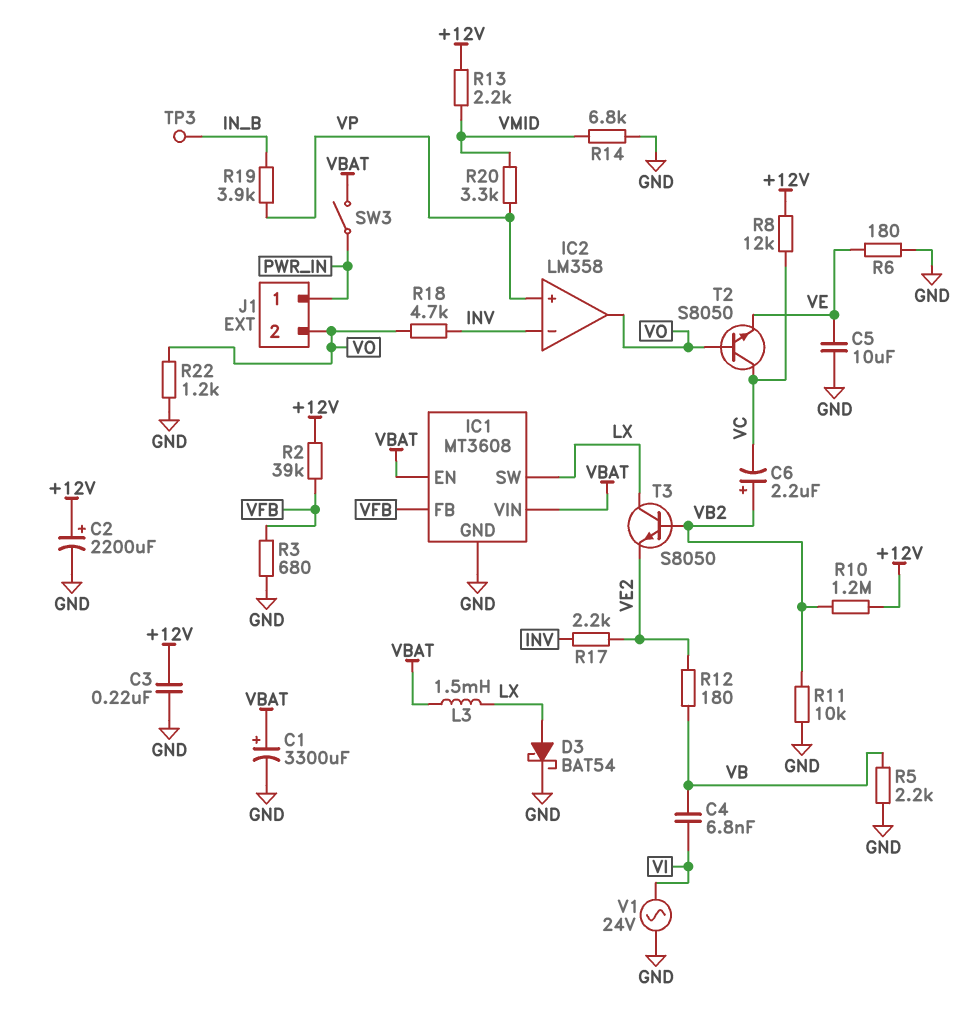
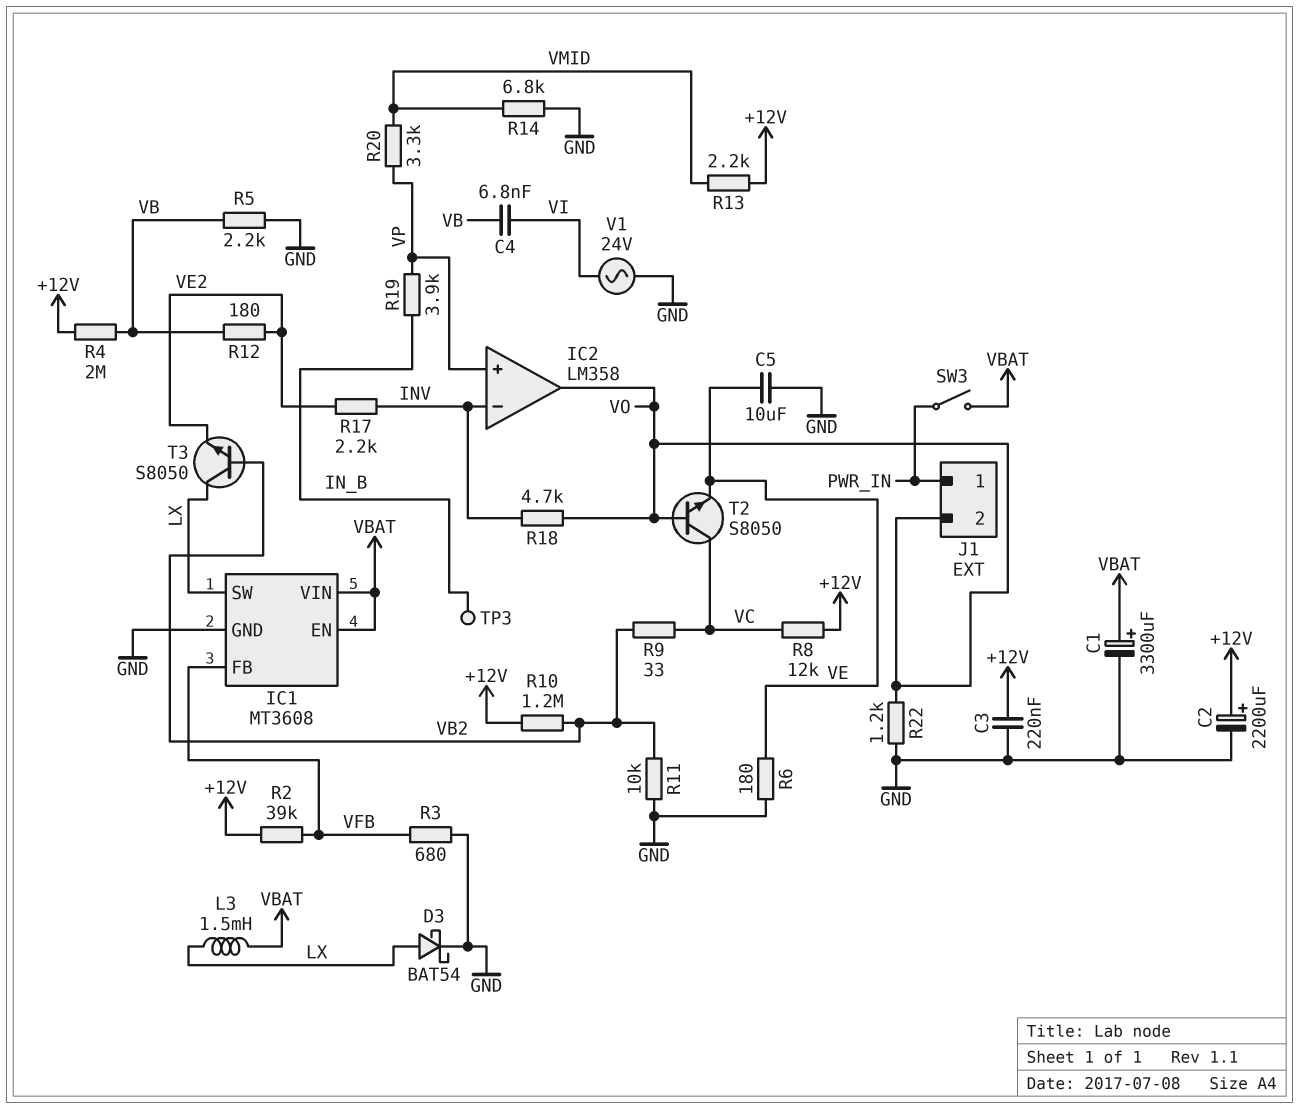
C6: 2.2uF (plus VB2, minus VC) -> none
R4: none -> 2M (+12V, VB)
R9: none -> 33 (VB2, VC)

